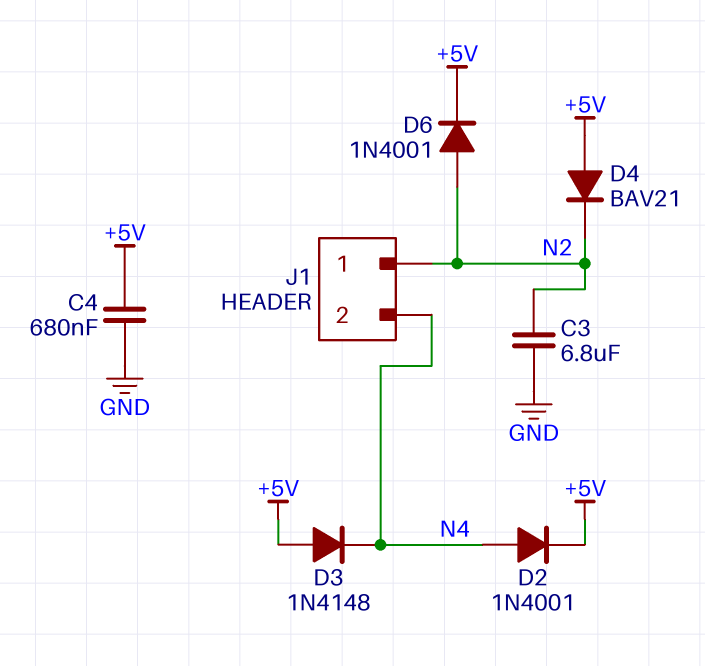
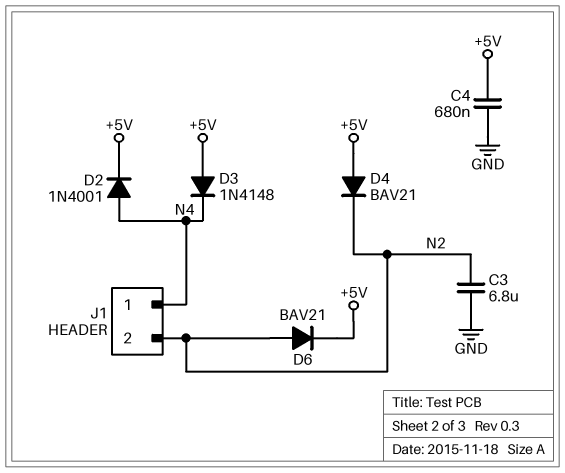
D6: diode 1N4001 (A N2, K +5V) -> diode BAV21 (A N2, K +5V)
J1 pin 1: N2 -> N4
J1 pin 2: N4 -> N2

